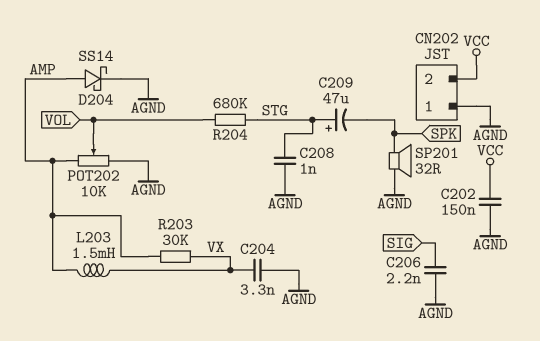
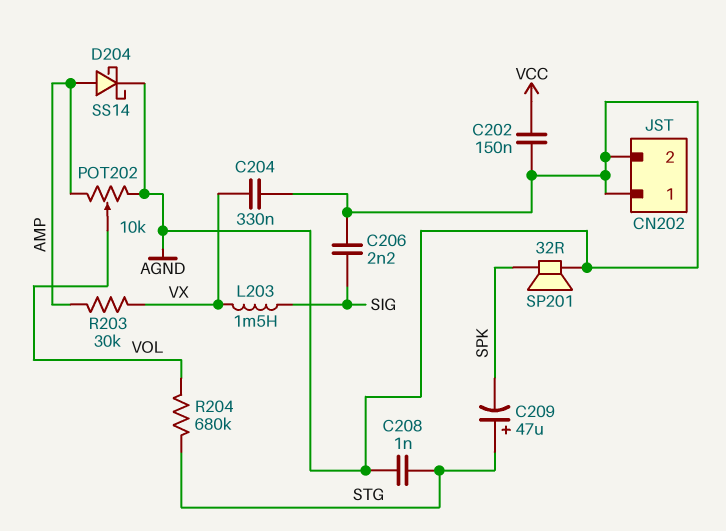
C204: 3.3nF (AGND, VX) -> 330nF (AGND, VX)
CN202 pin 2: VCC -> AGND
L203: 1.5mH (AMP, VX) -> 1.5mH (SIG, VX)

